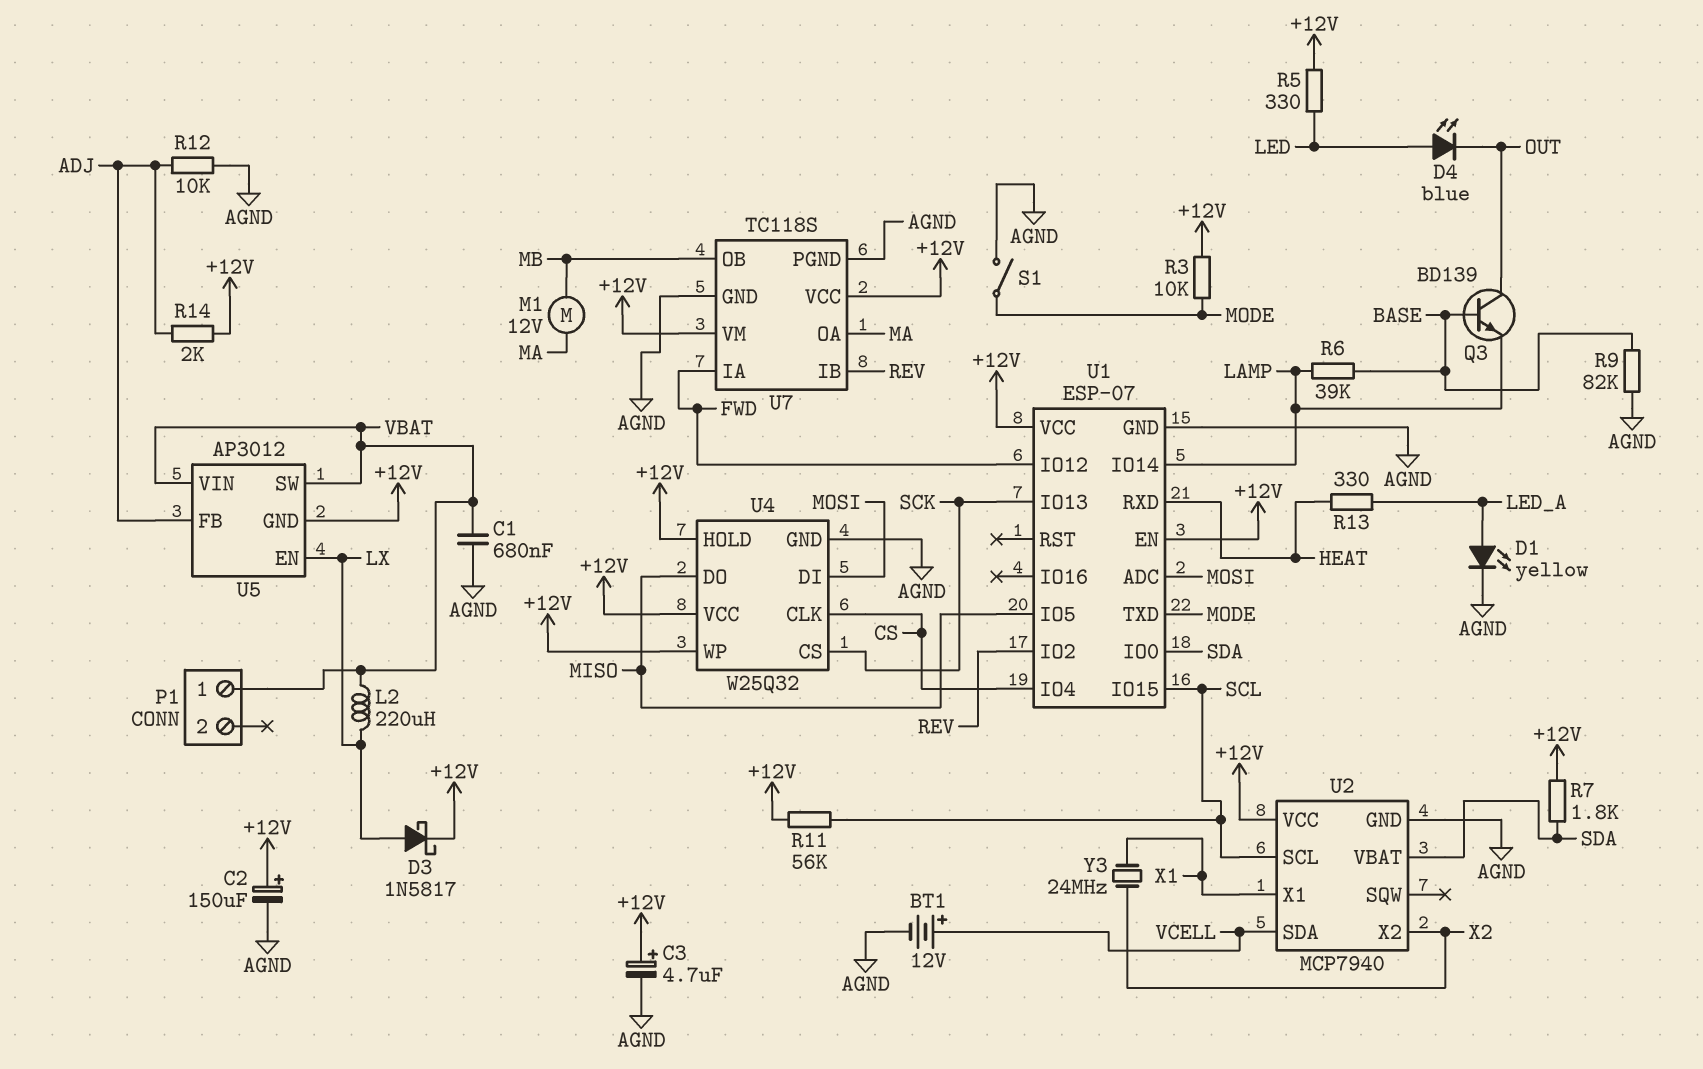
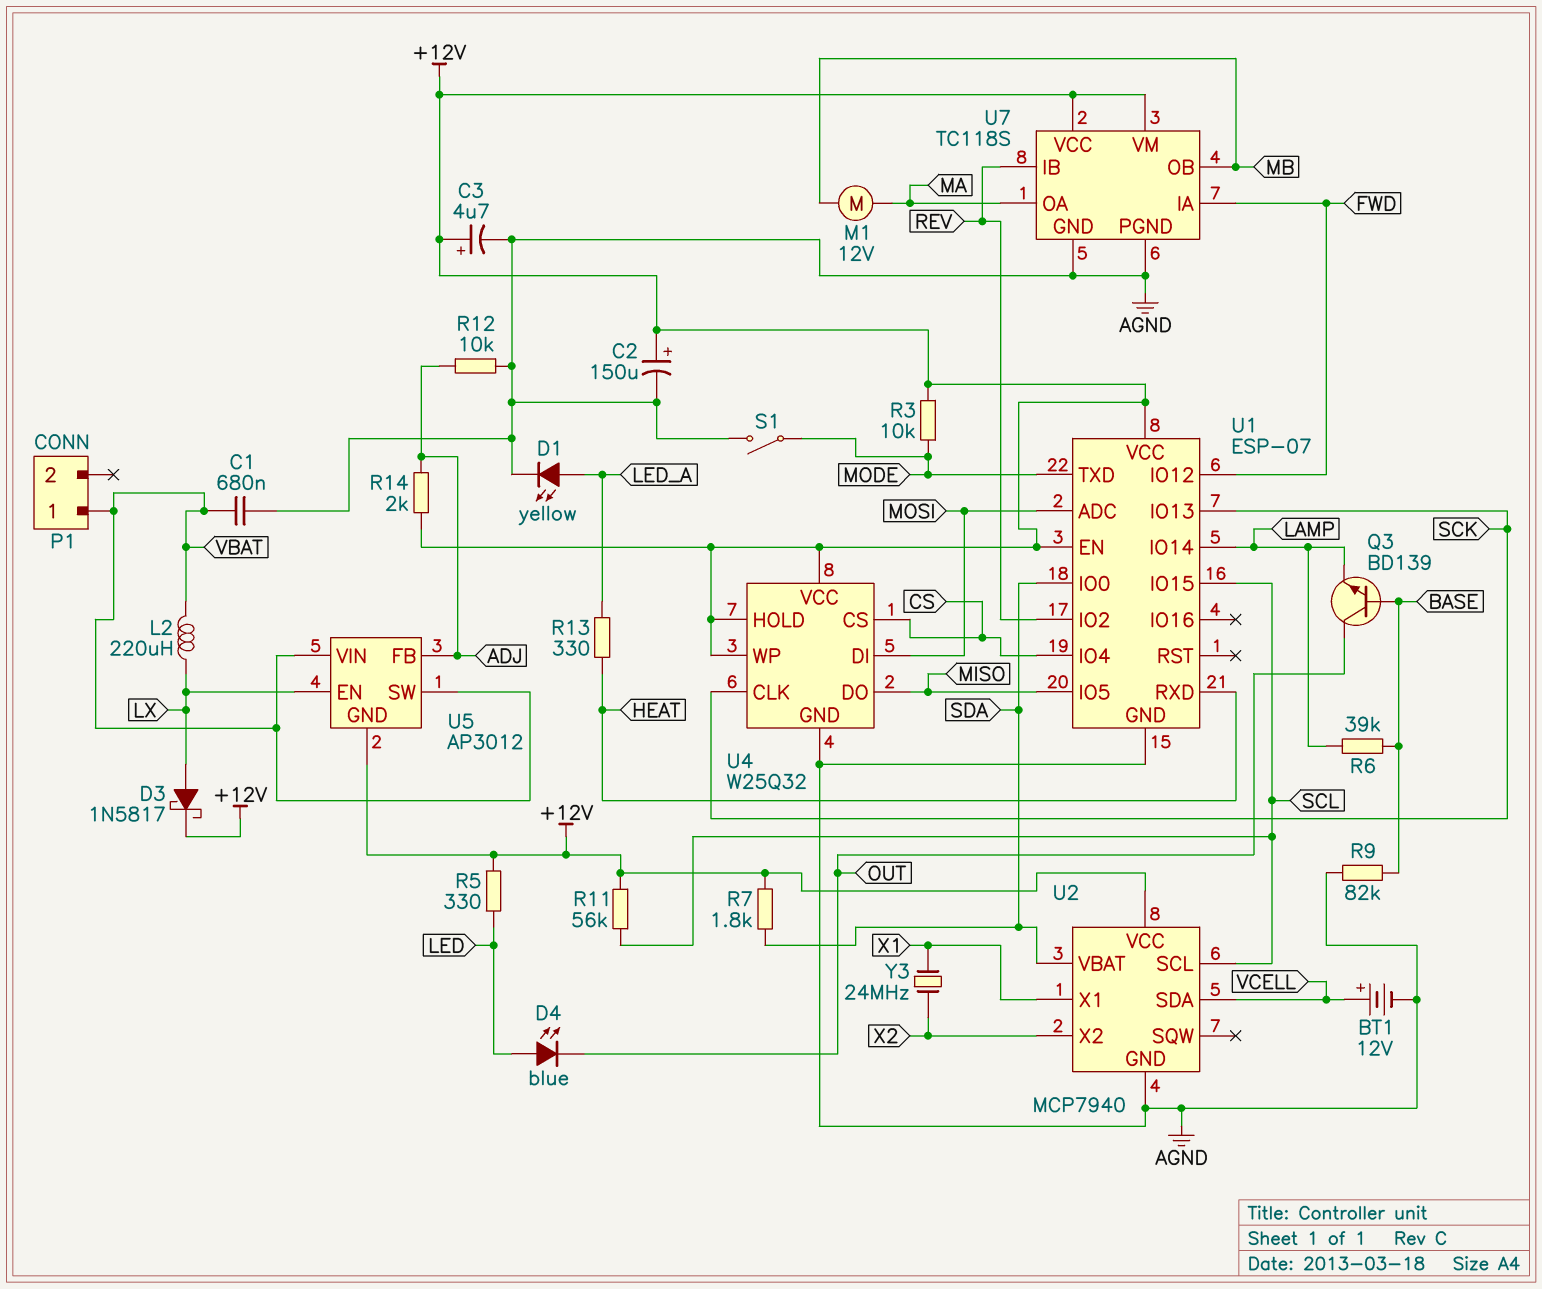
U4 pin CLK: CS -> SCK
U4 pin CS: SCK -> CS

